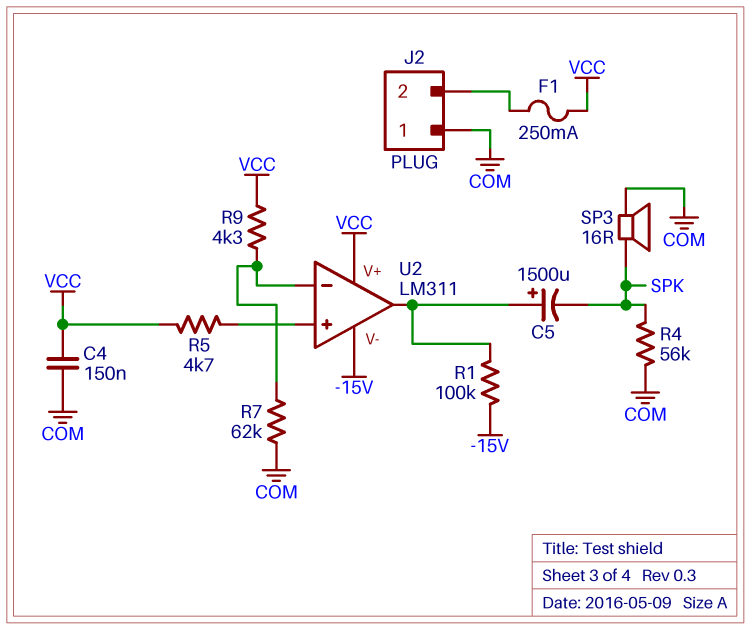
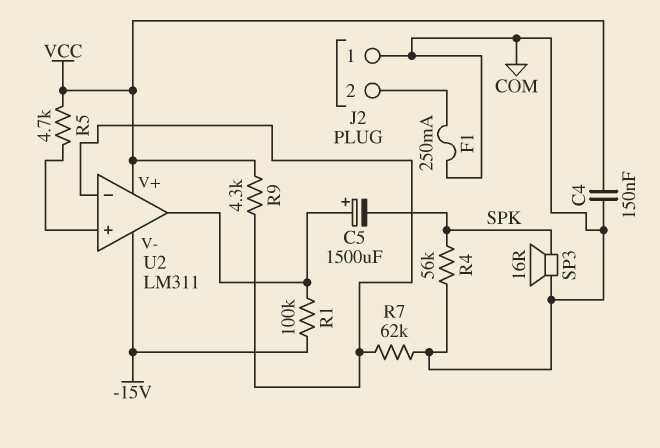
F1: 250mA (J2/2, VCC) -> 250mA (COM, J2/2)

